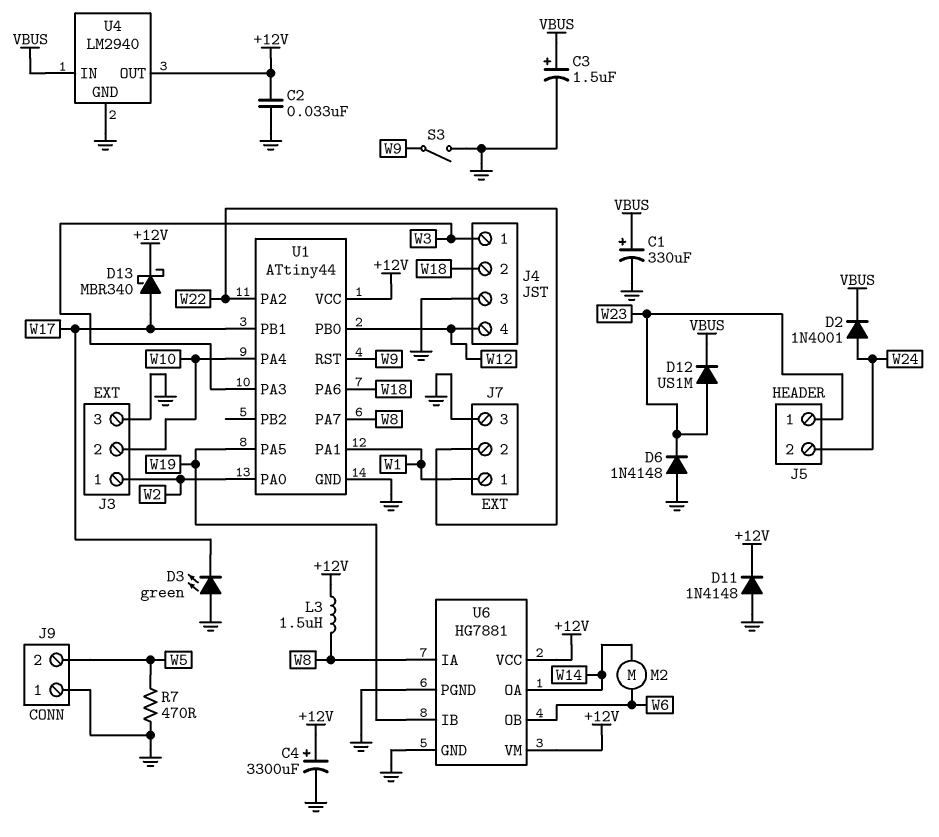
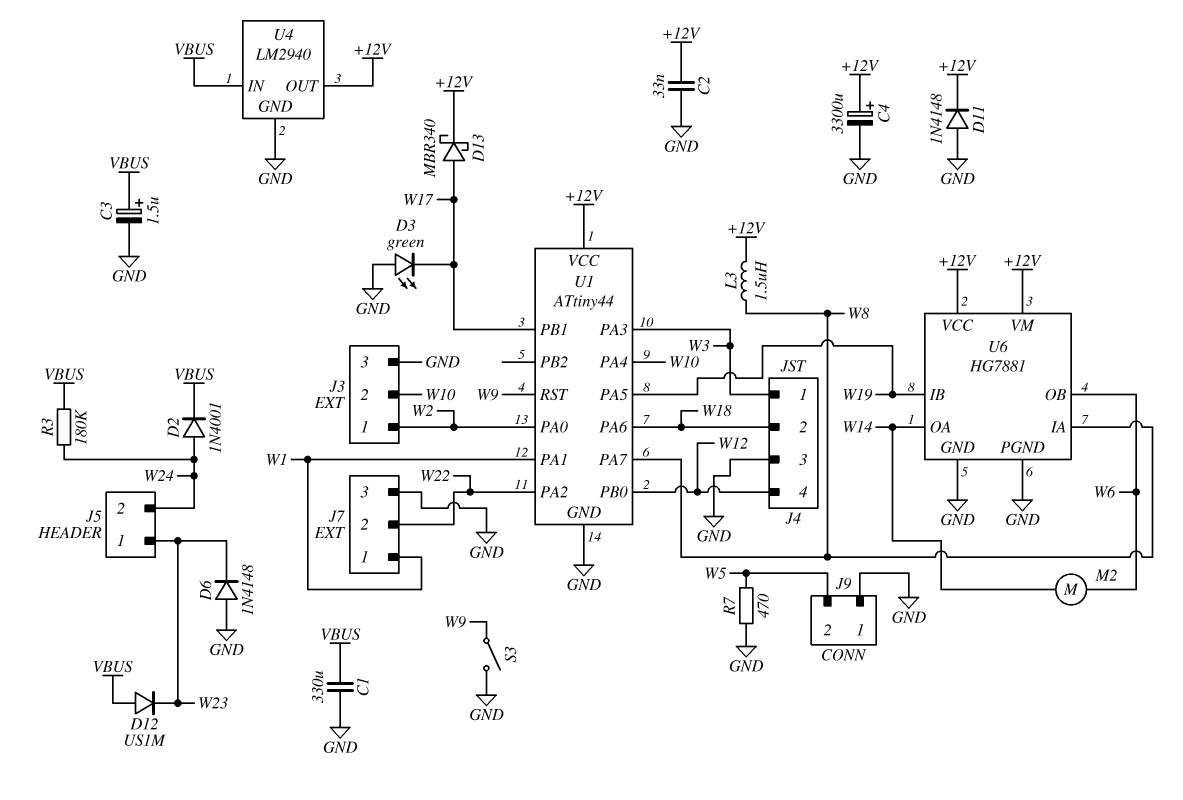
C1: 330uF (plus VBUS, minus GND) -> 330uF (GND, VBUS)
D12: diode US1M (A W23, K VBUS) -> diode US1M (A VBUS, K W23)
R3: none -> 180k (VBUS, W24)

